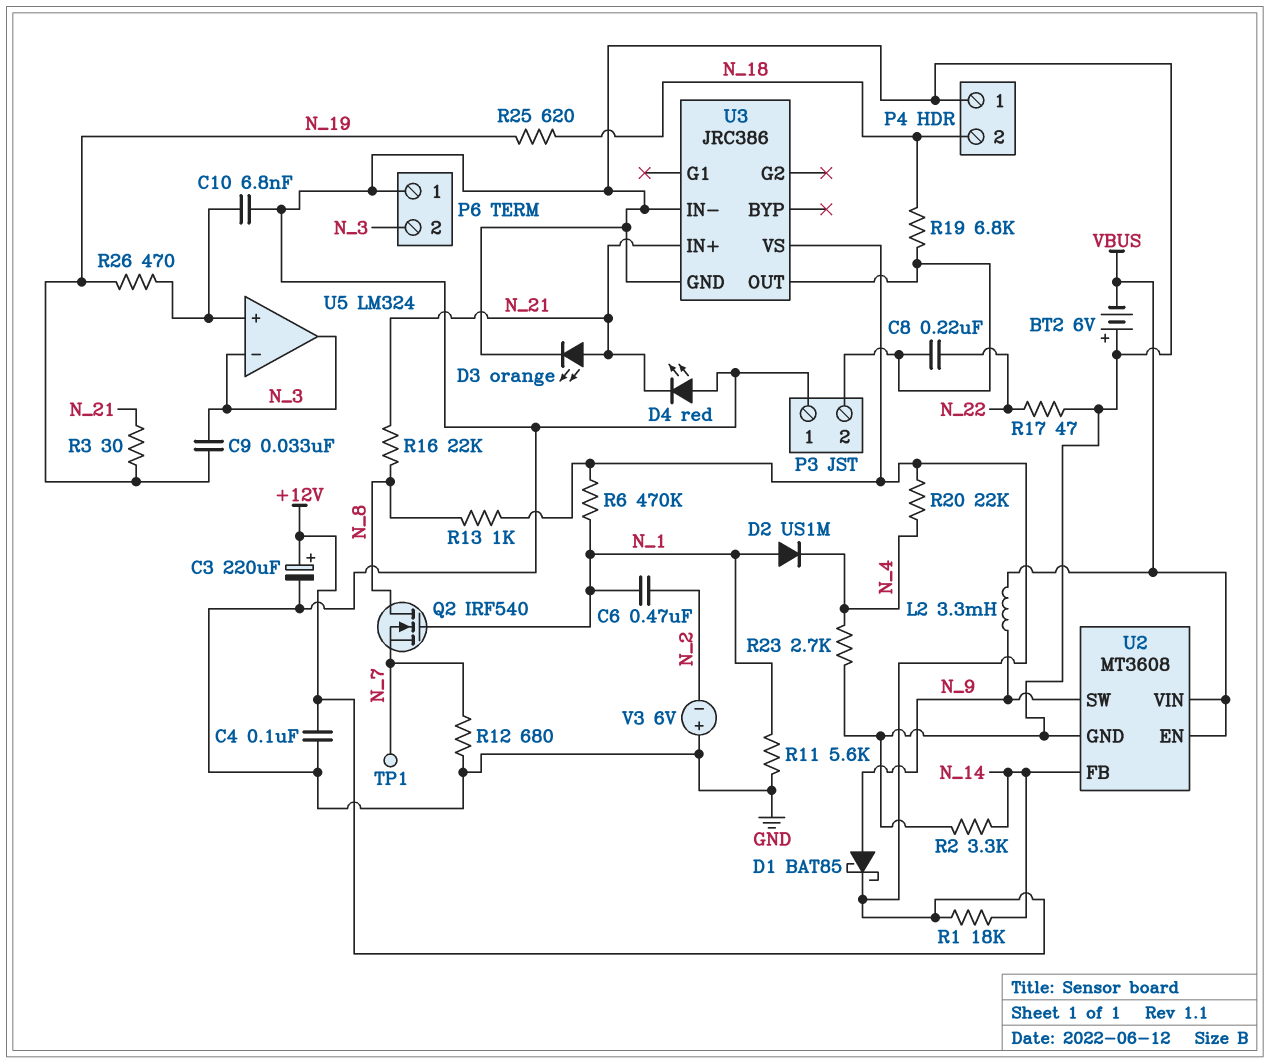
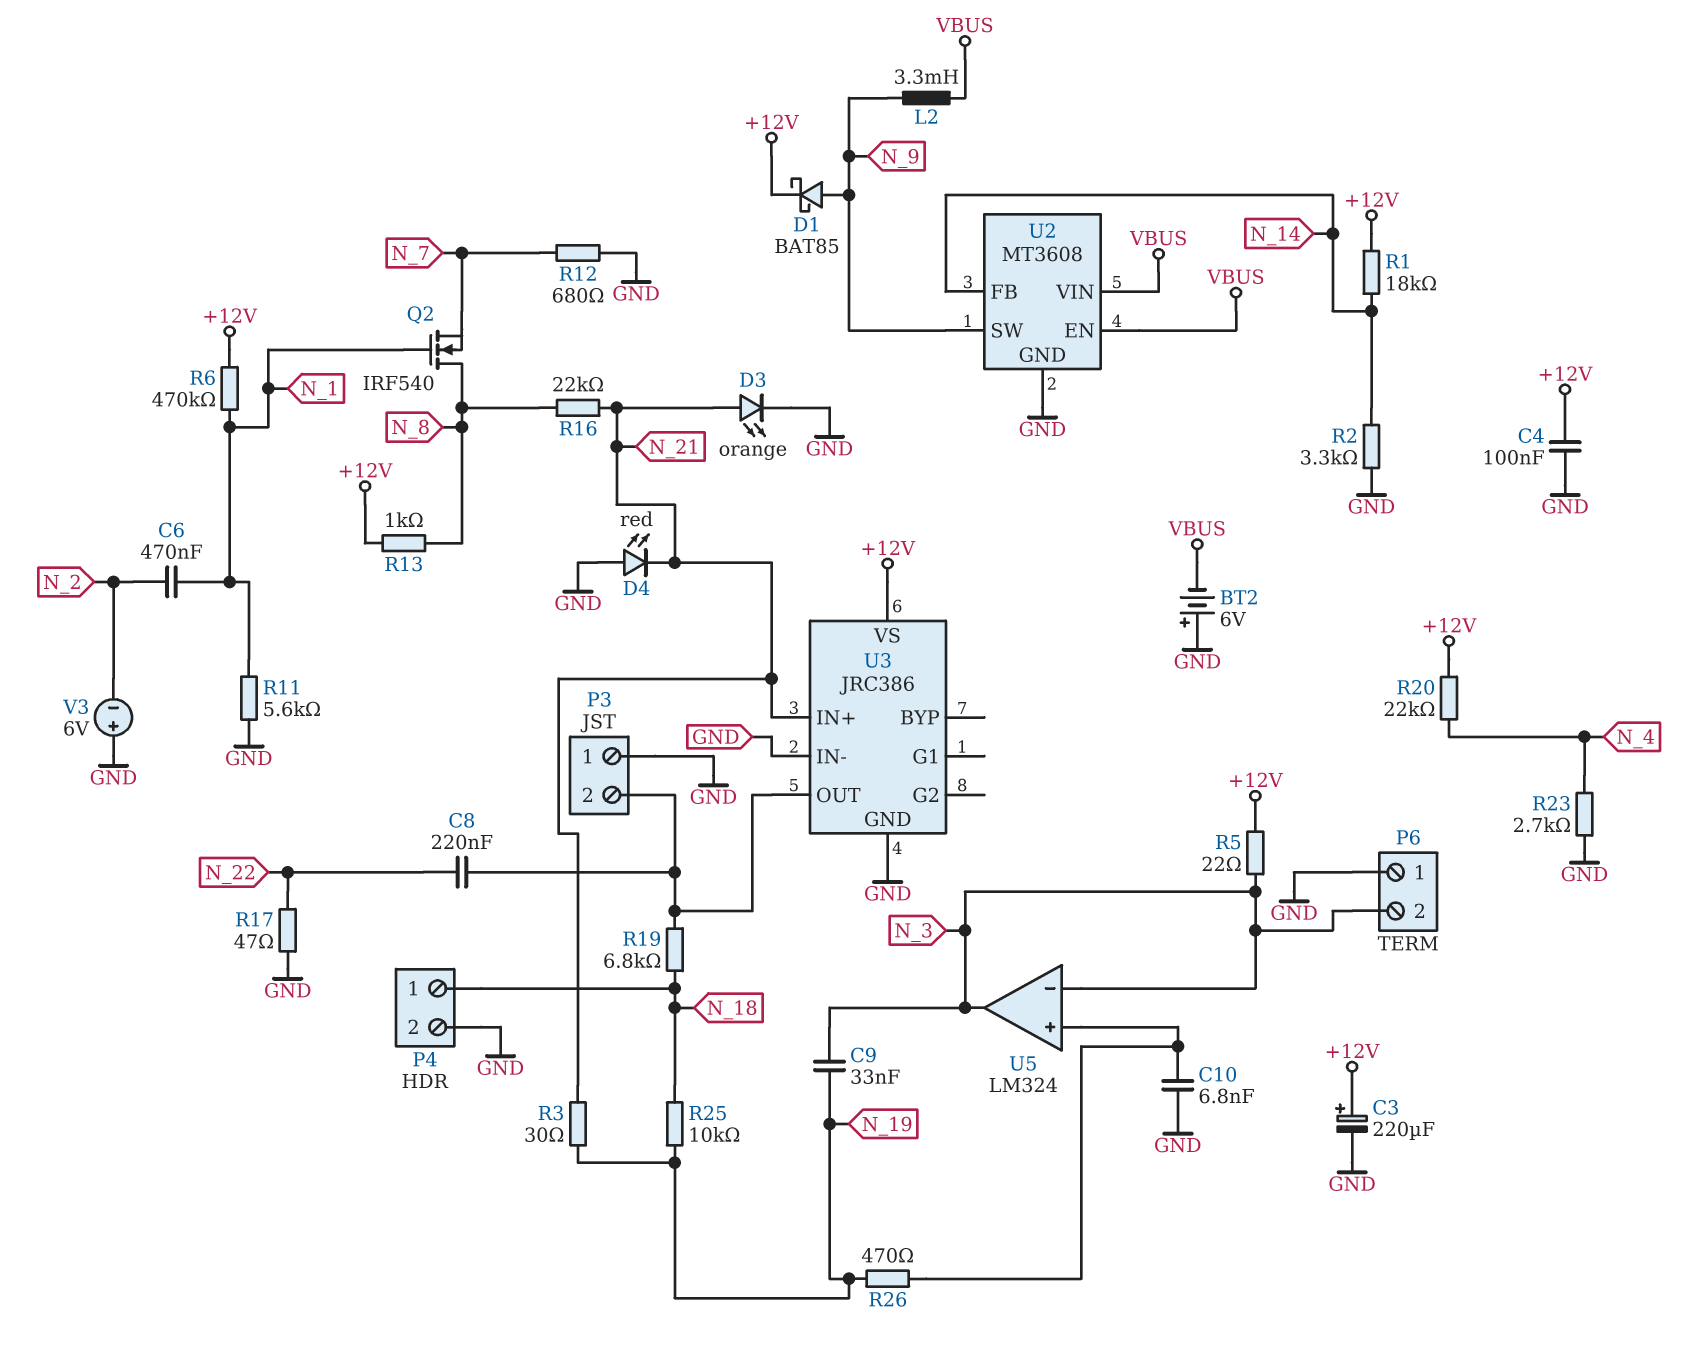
D2: diode US1M (A N_1, K N_4) -> none
P4 pin 1: GND -> N_18
P4 pin 2: N_18 -> GND
R5: none -> 22 (+12V, N_3)
R25: 620 (N_18, N_19) -> 10k (N_18, N_19)
TP1: test point (N_7) -> none

